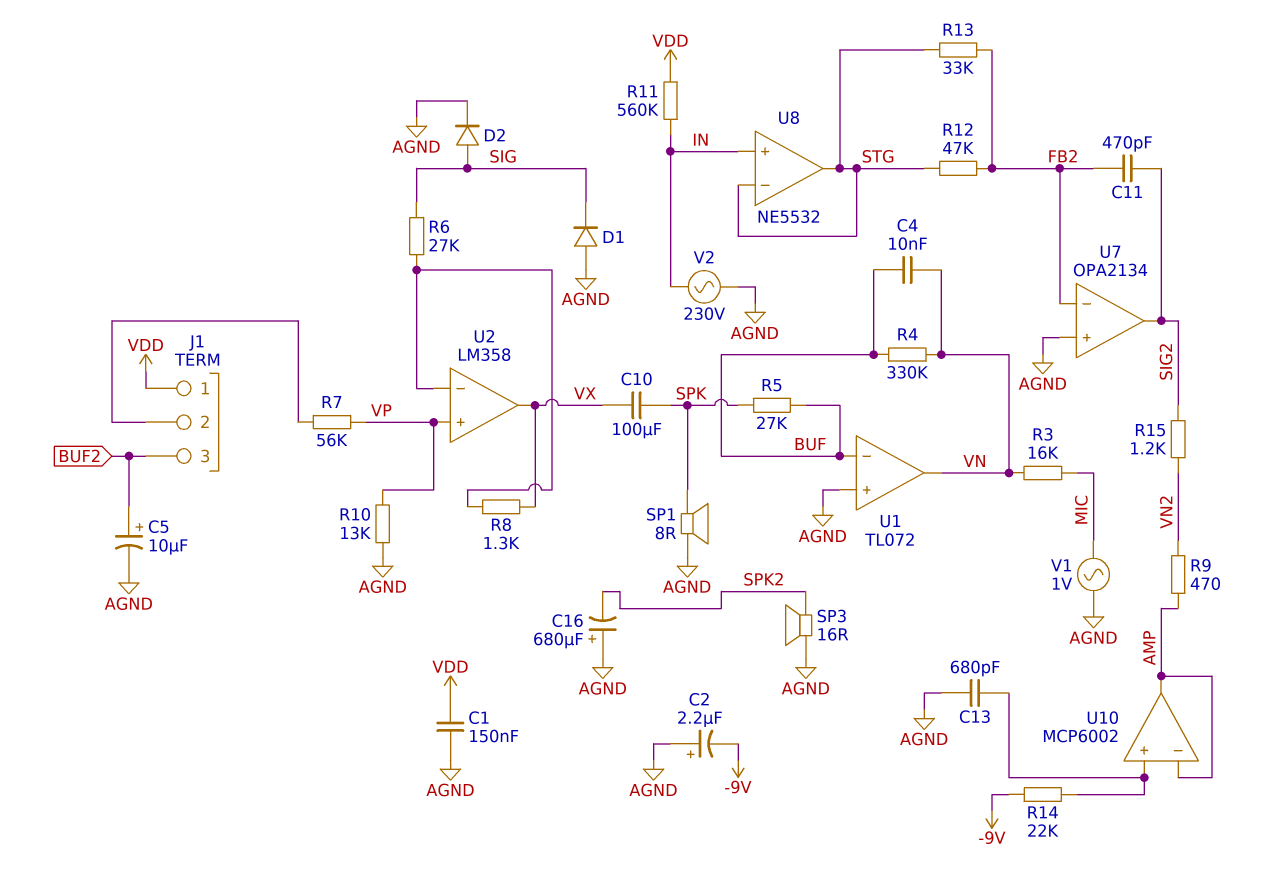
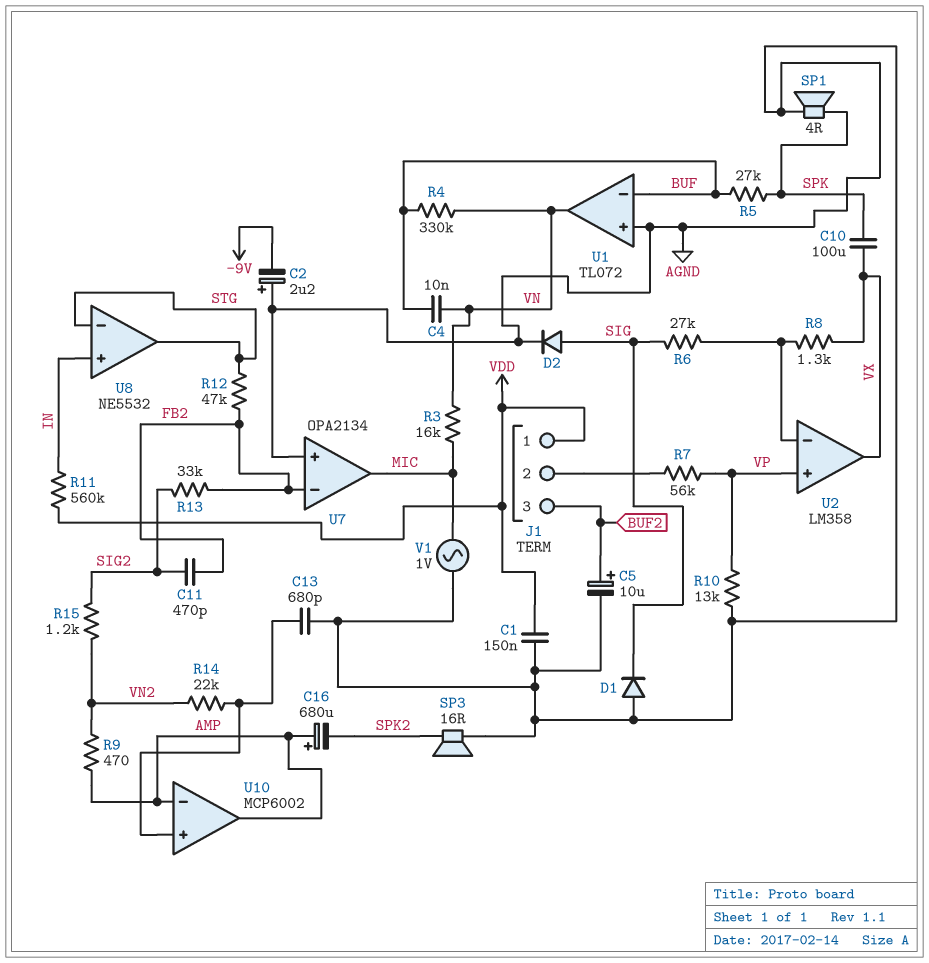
C16: 680uF (plus AGND, minus SPK2) -> 680uF (plus AMP, minus SPK2)
R13: 33k (FB2, STG) -> 33k (FB2, SIG2)
R14: 22k (-9V, U10/in+) -> 22k (U10/in+, VN2)
SP1: speaker 8R (AGND, SPK) -> speaker 4R (AGND, SPK)
U7 pin out: SIG2 -> MIC
V2: AC 230V (AGND, IN) -> none

